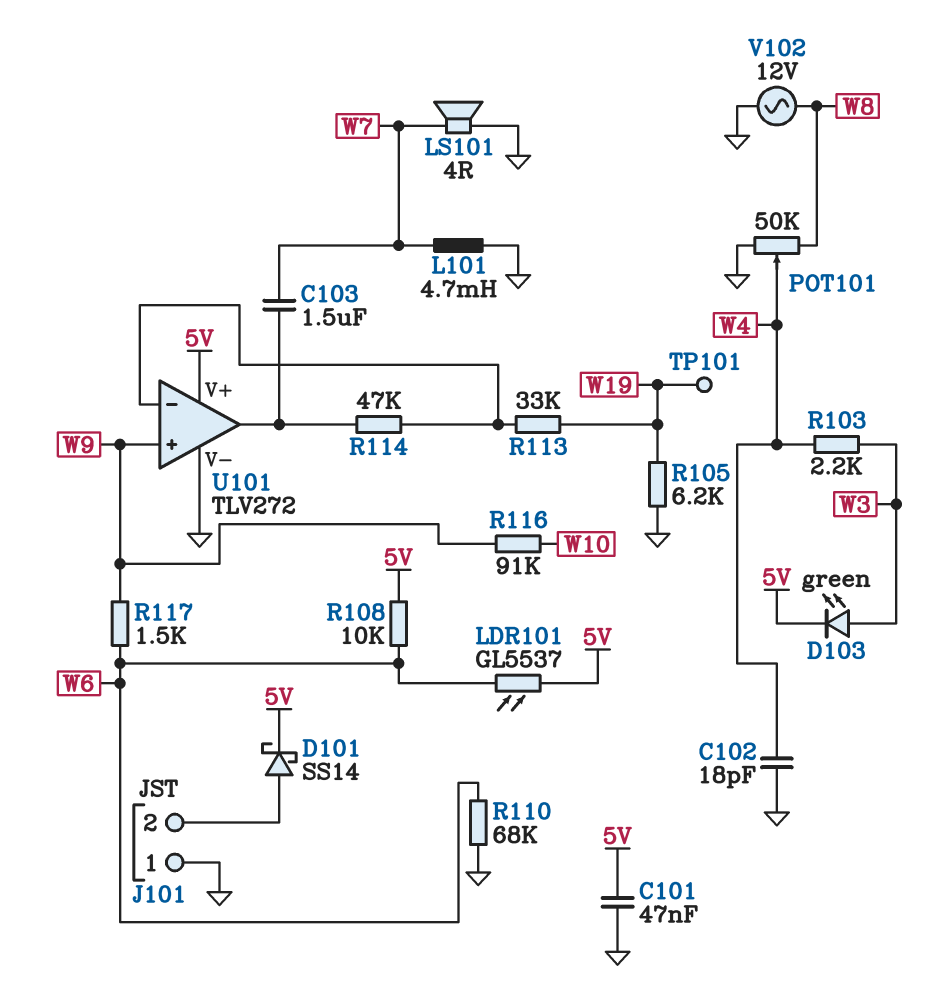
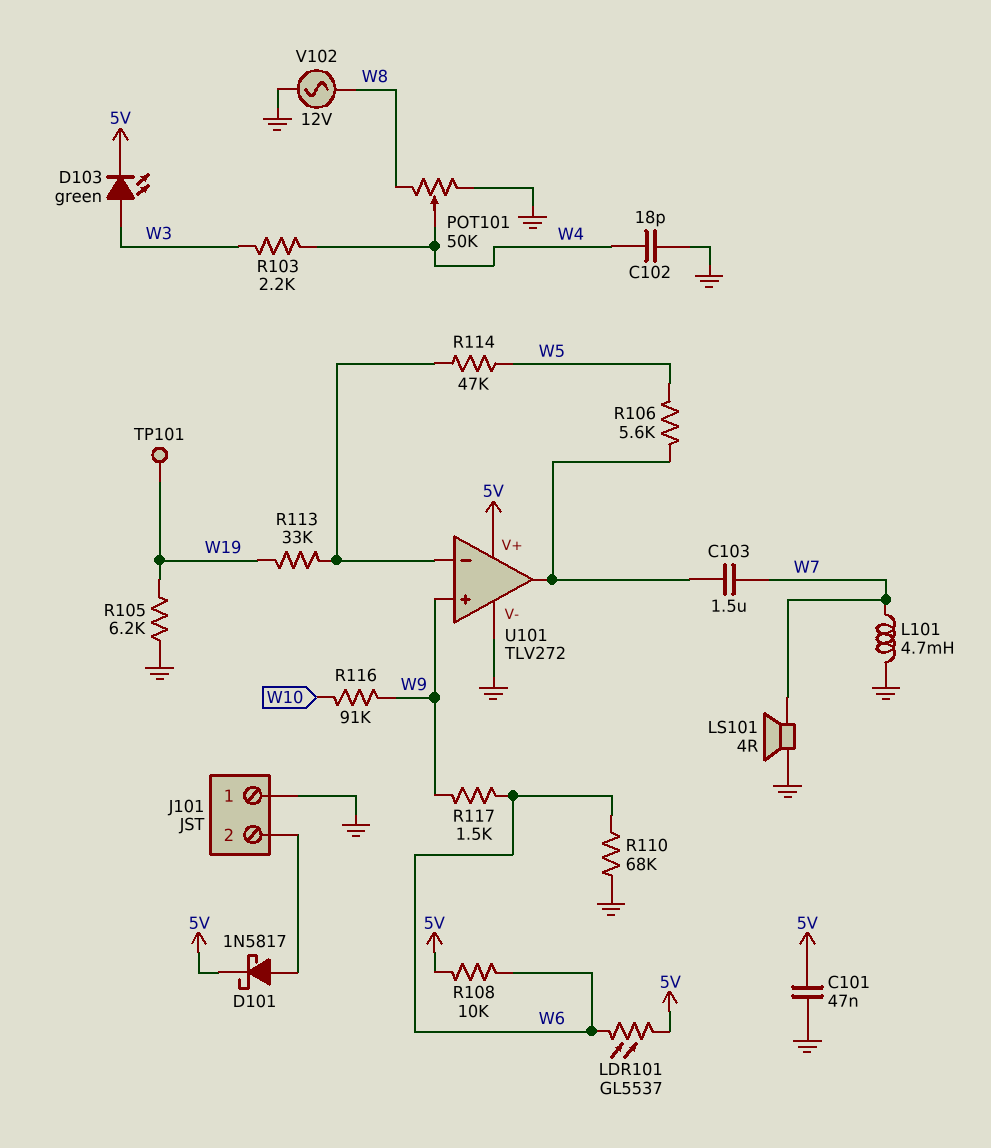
D101: schottky SS14 (A J101/2, K 5V) -> schottky 1N5817 (A J101/2, K 5V)
R106: none -> 5.6k (U101/out, W5)
R114: 47k (U101/in-, U101/out) -> 47k (U101/in-, W5)

